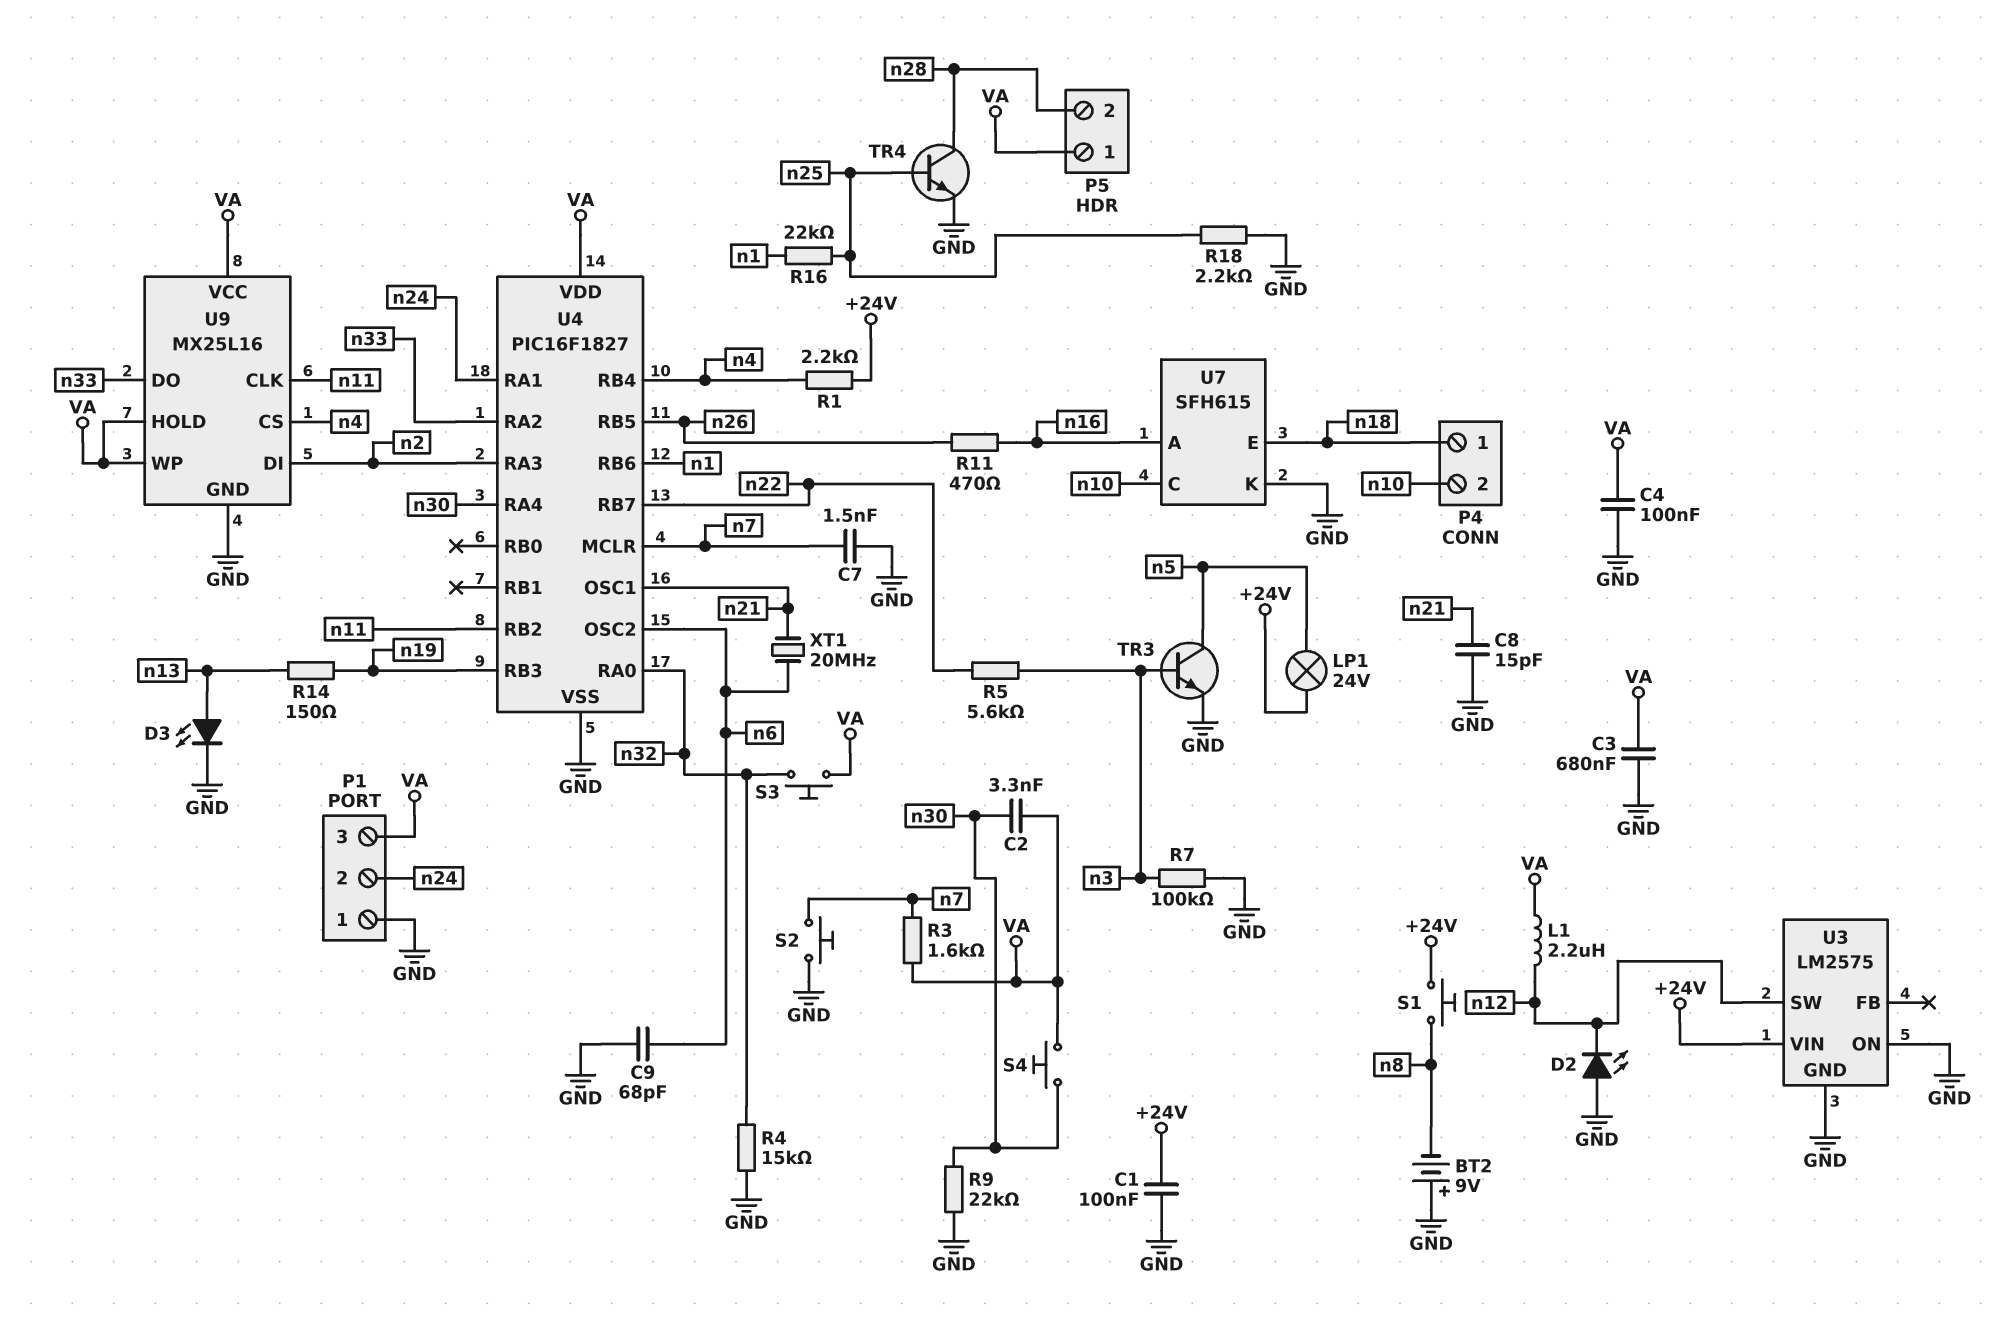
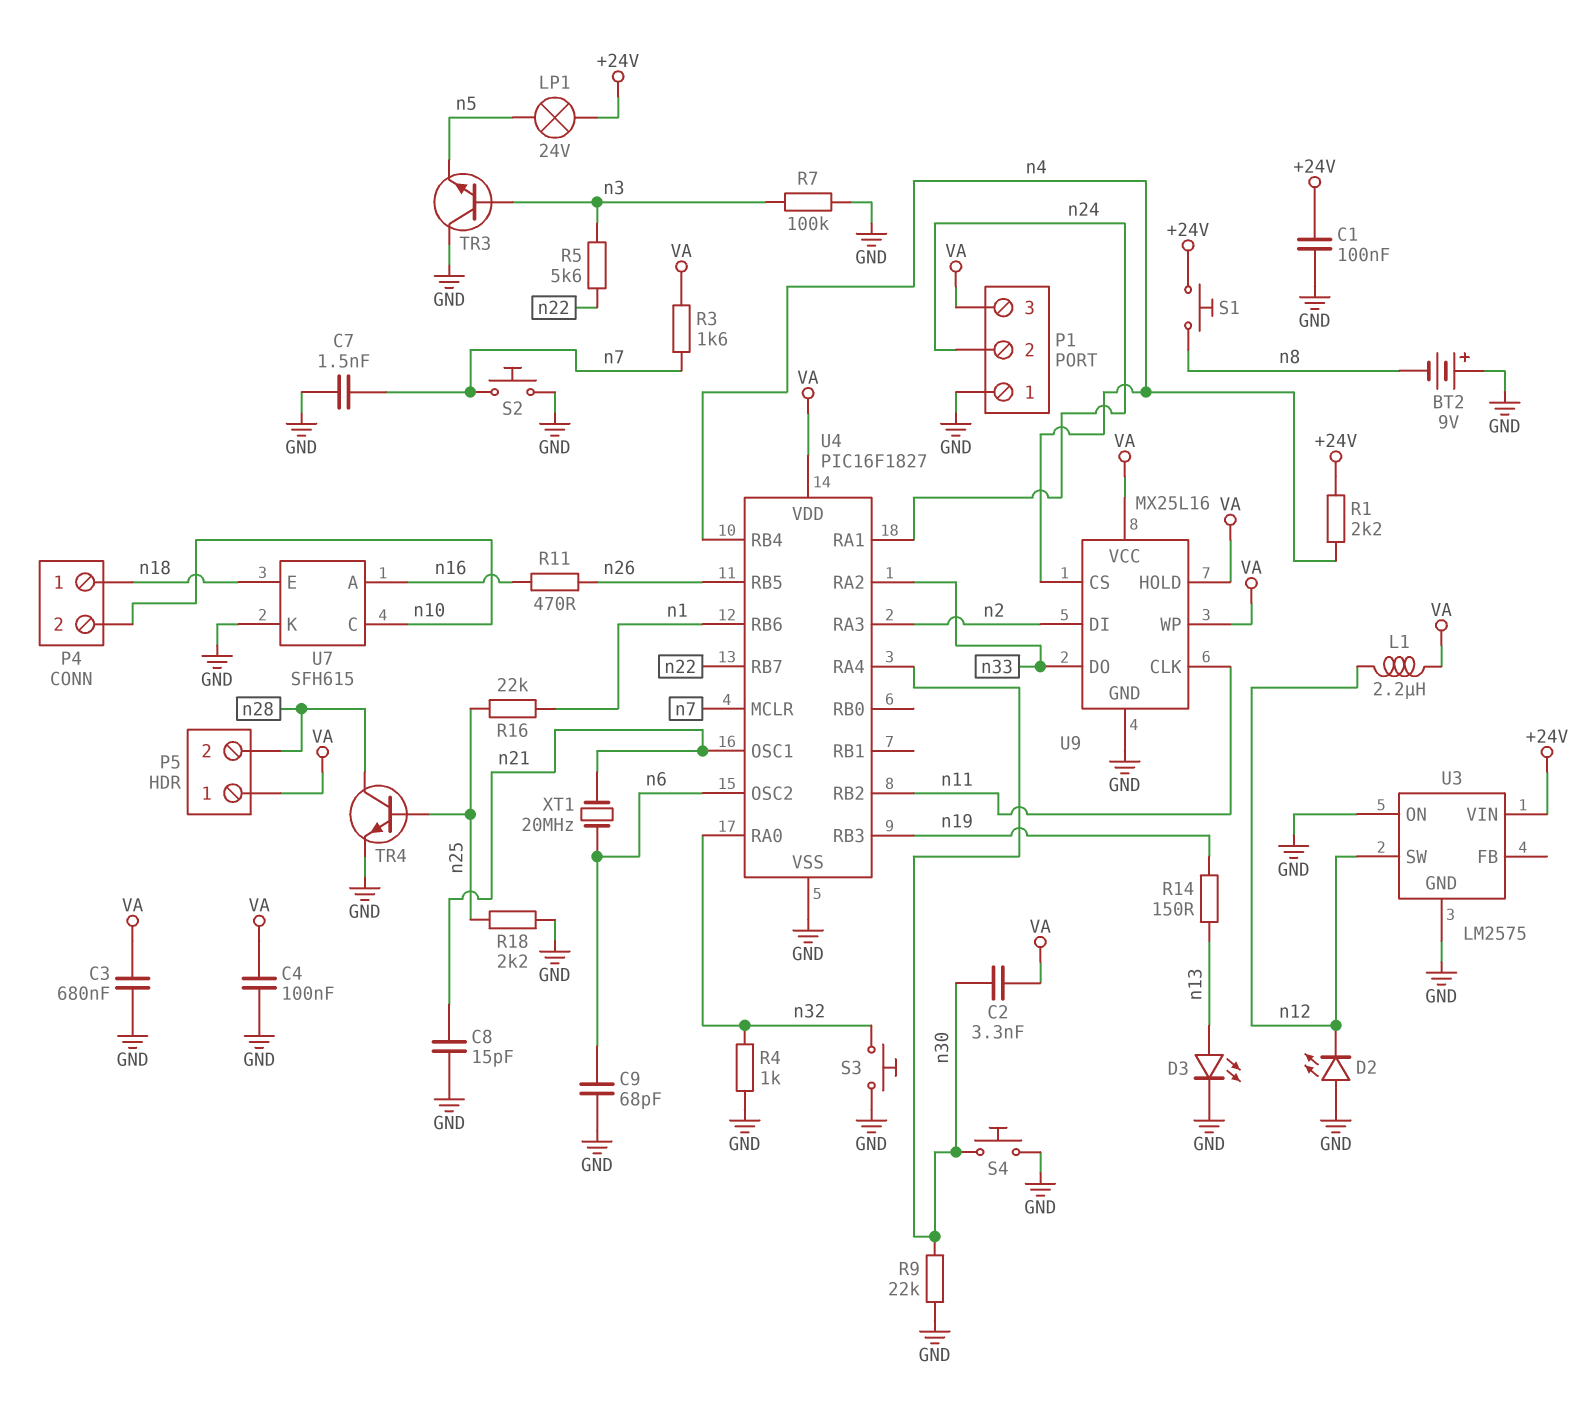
R4: 15k (GND, n32) -> 1k (GND, n32)
S3: button (VA, n32) -> button (GND, n32)
S4: button (VA, n30) -> button (GND, n30)
TR3: NPN (B n3, C n5, E GND) -> NPN (B n3, C GND, E n5)

